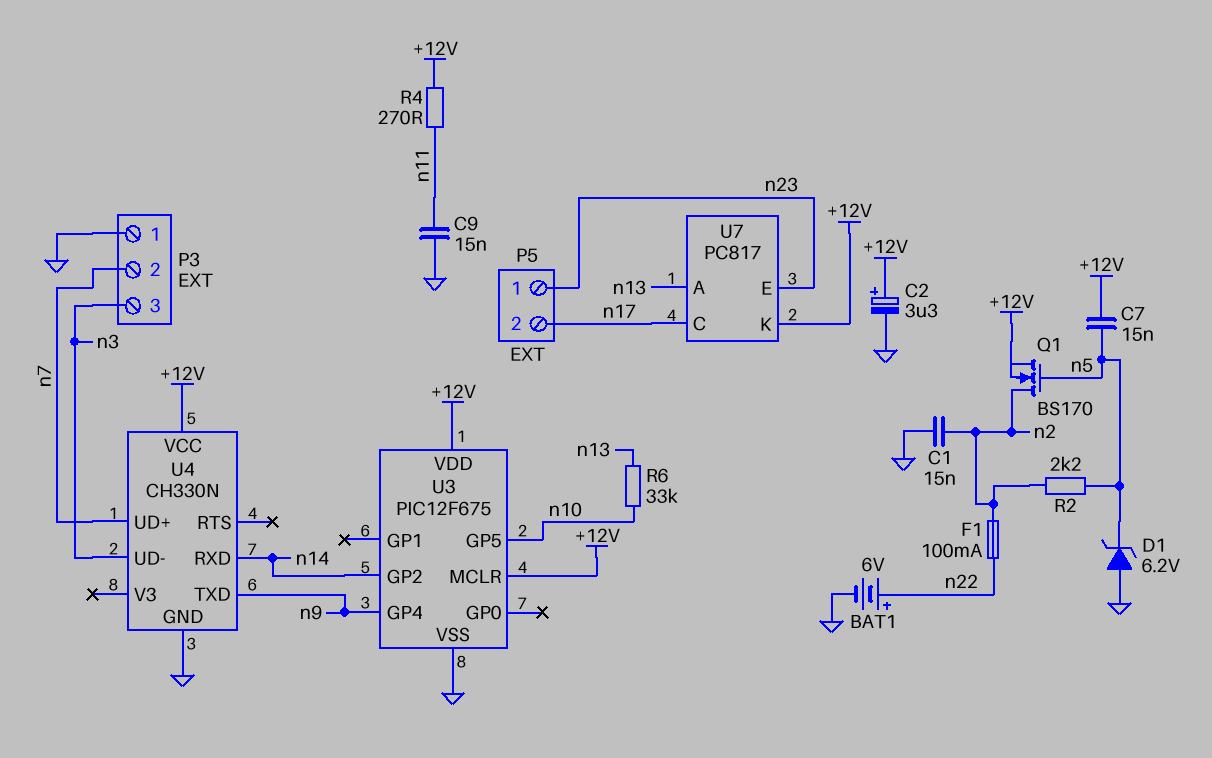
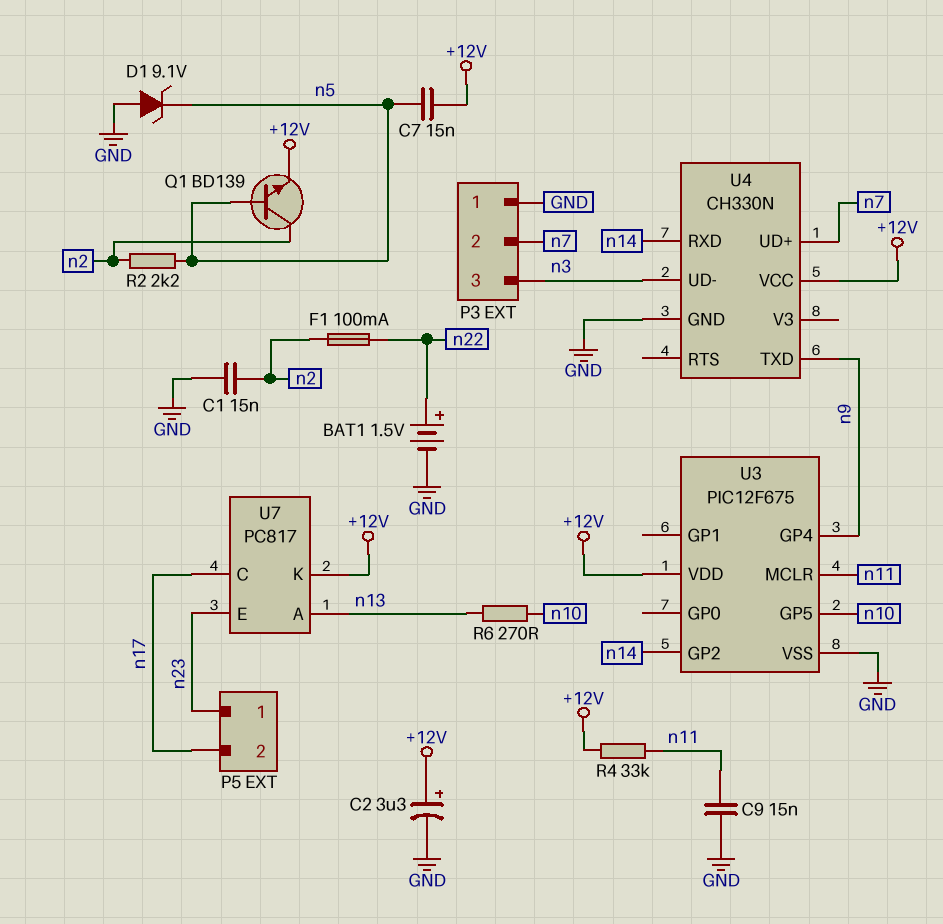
BAT1: 6V (plus n22, minus GND) -> 1.5V (plus n22, minus GND)
D1: zener 6.2V (A GND, K n5) -> zener 9.1V (A GND, K n5)
Q1: NMOS BS170 (G n5, D n2, S +12V) -> NPN BD139 (B n5, C n2, E +12V)
R4: 270 (+12V, n11) -> 33k (+12V, n11)
R6: 33k (n10, n13) -> 270 (n10, n13)
U3 pin MCLR: +12V -> n11

